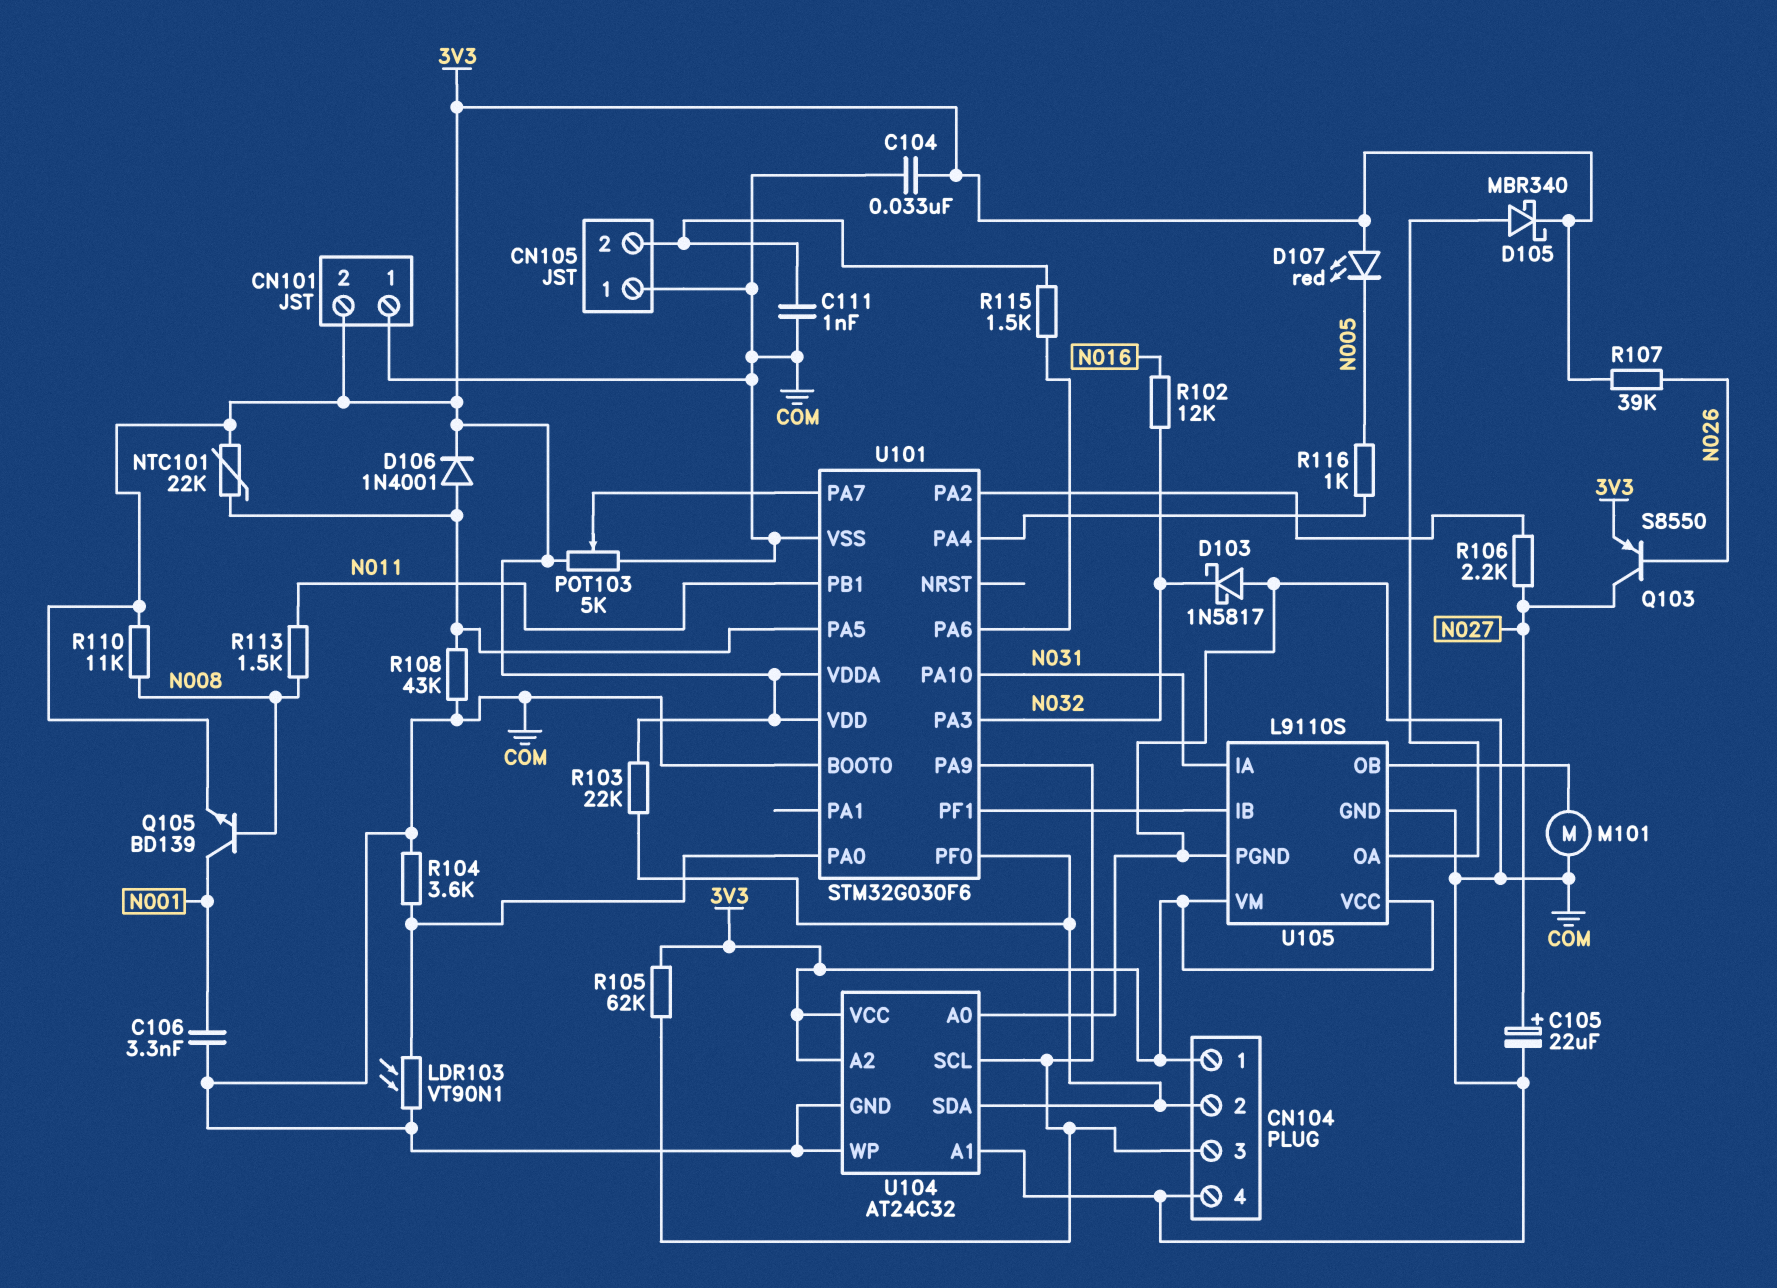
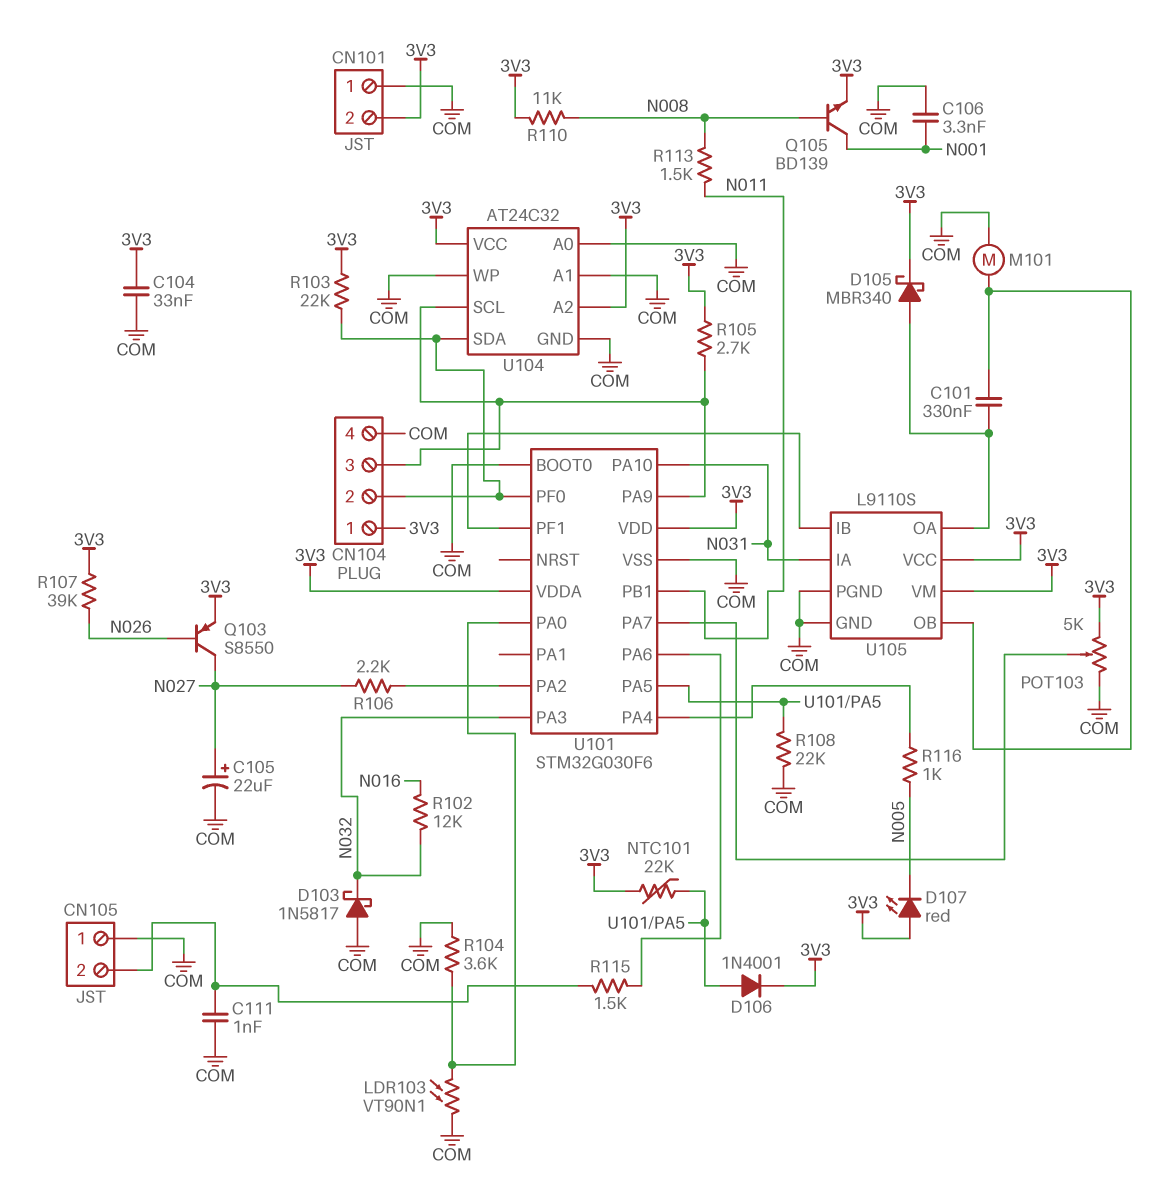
C101: none -> 330nF (U105/OA, U105/OB)
R105: 62k (3V3, CN104/3) -> 2.7k (3V3, CN104/3)
R108: 43k (COM, U101/PA5) -> 22k (COM, U101/PA5)

